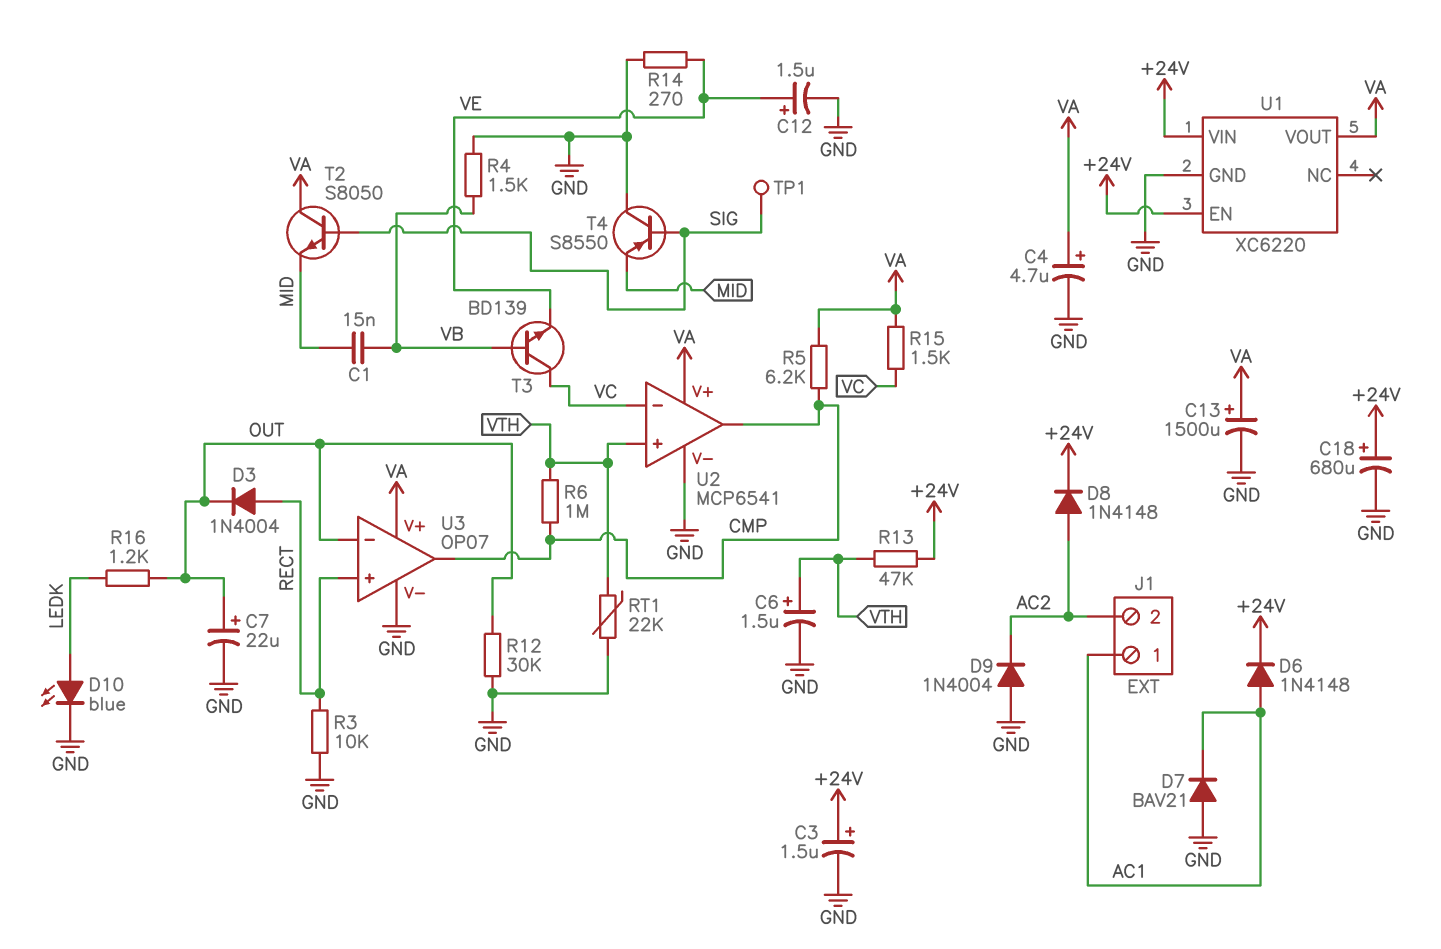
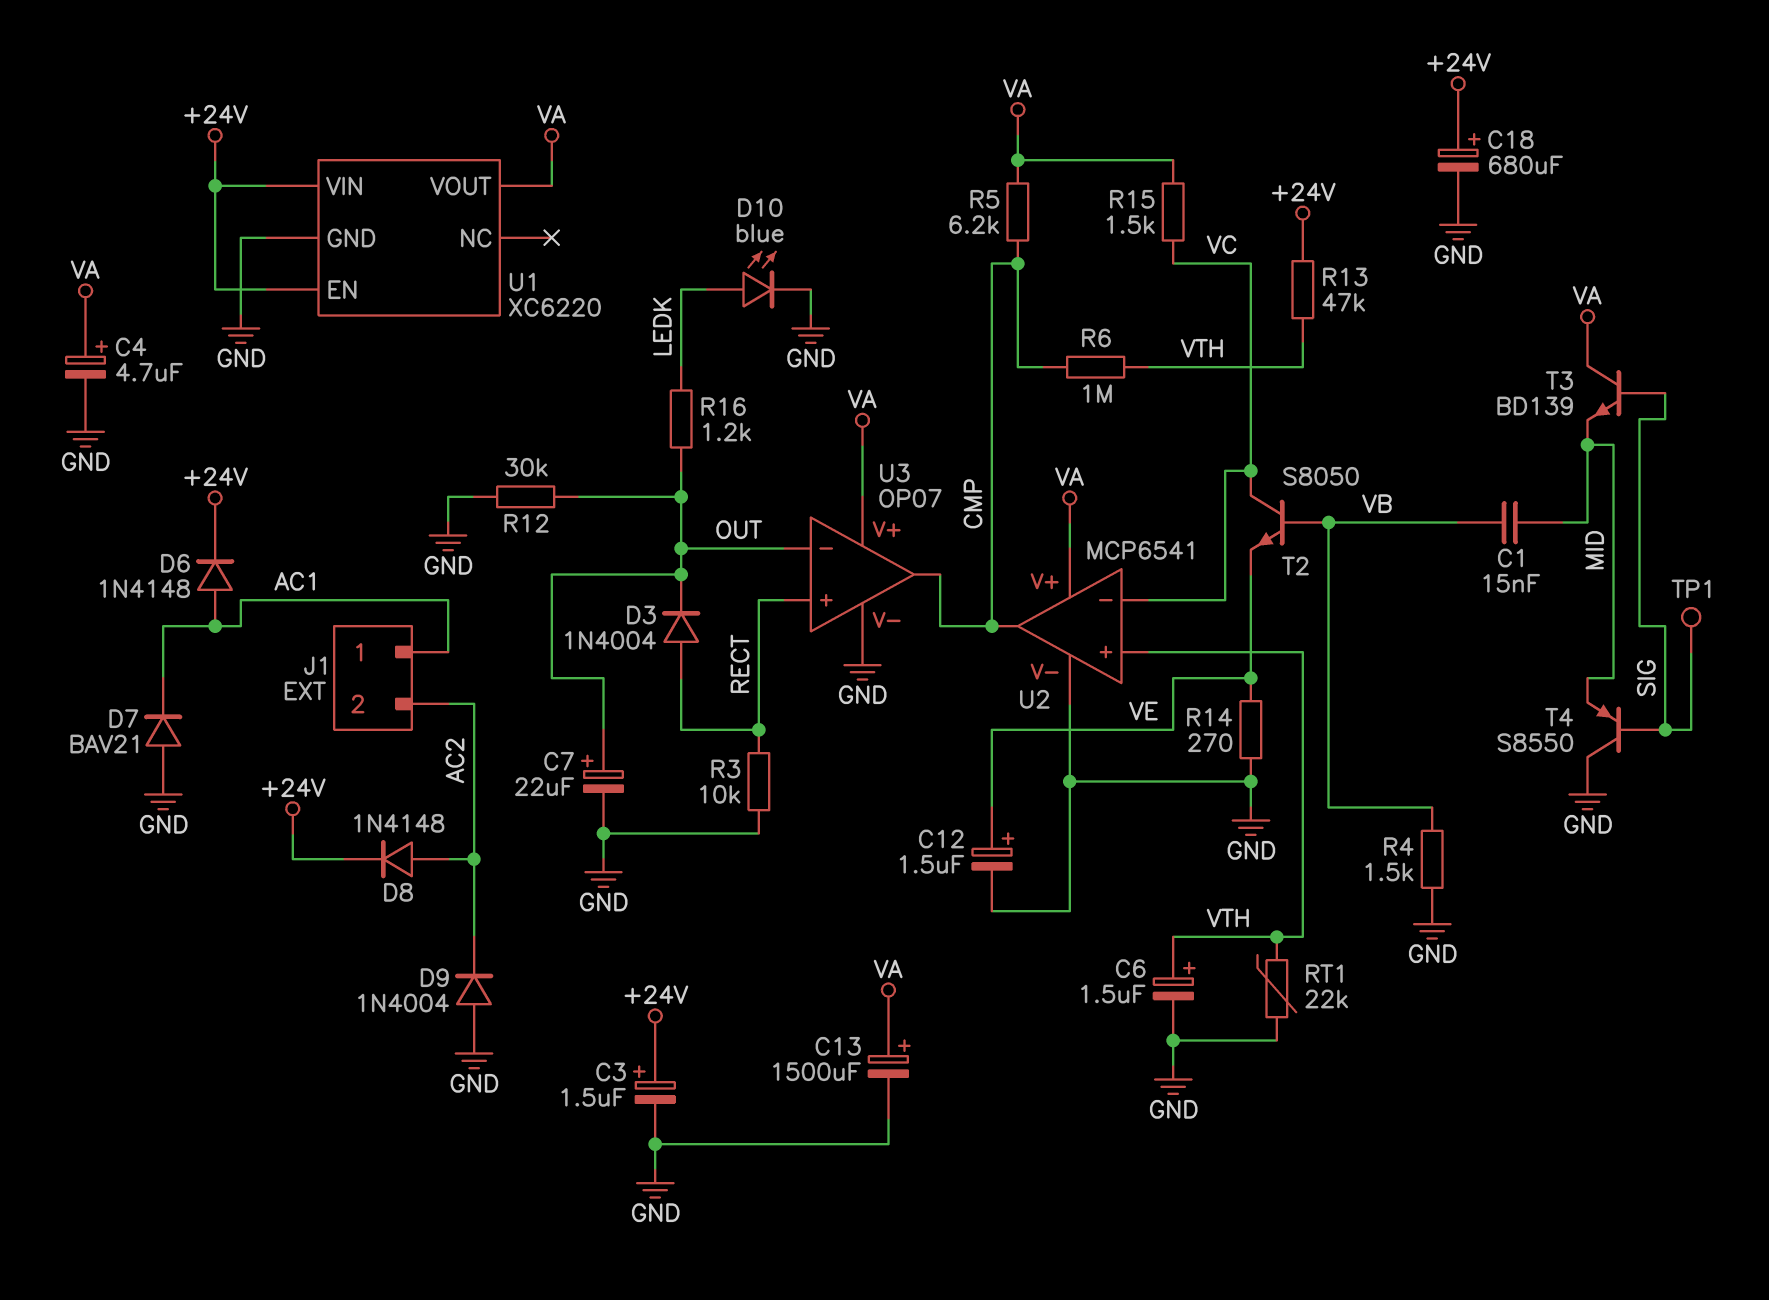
T2: NPN S8050 (B SIG, C VA, E MID) -> NPN S8050 (B VB, C VC, E VE)
T3: NPN BD139 (B VB, C VC, E VE) -> NPN BD139 (B SIG, C VA, E MID)

